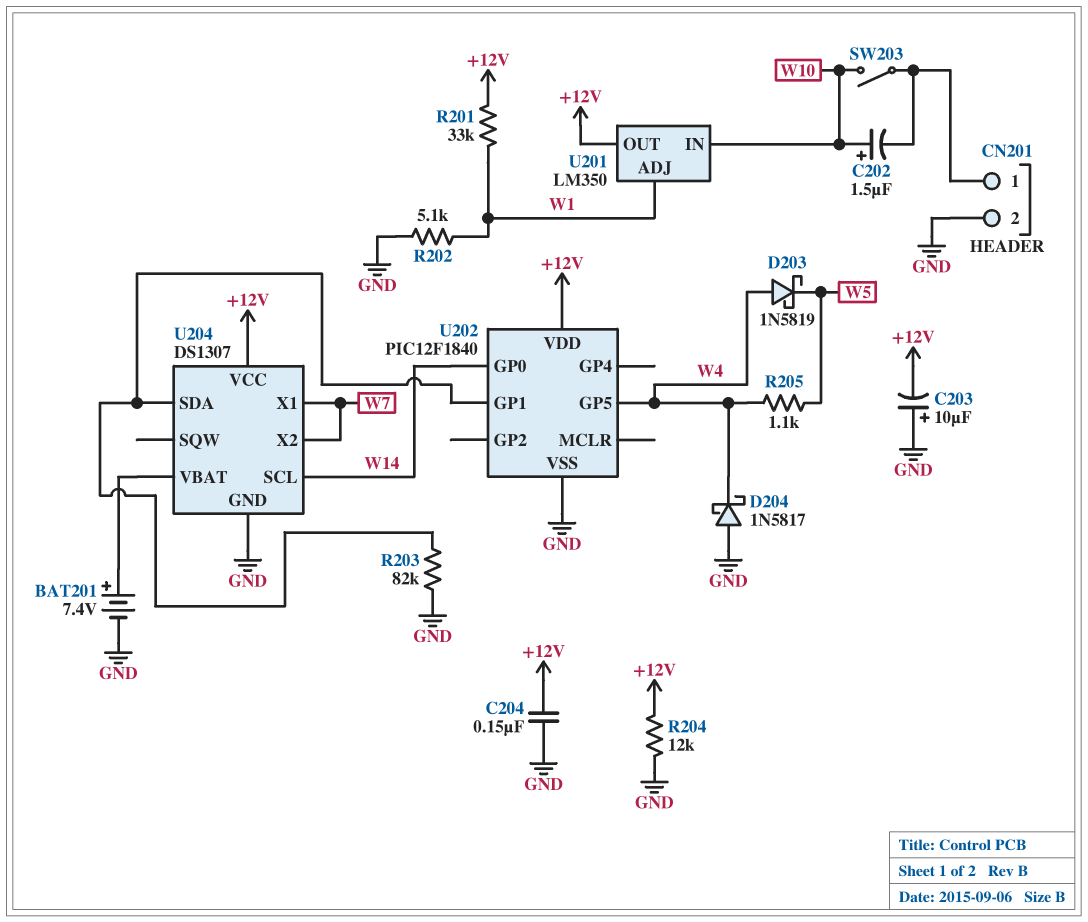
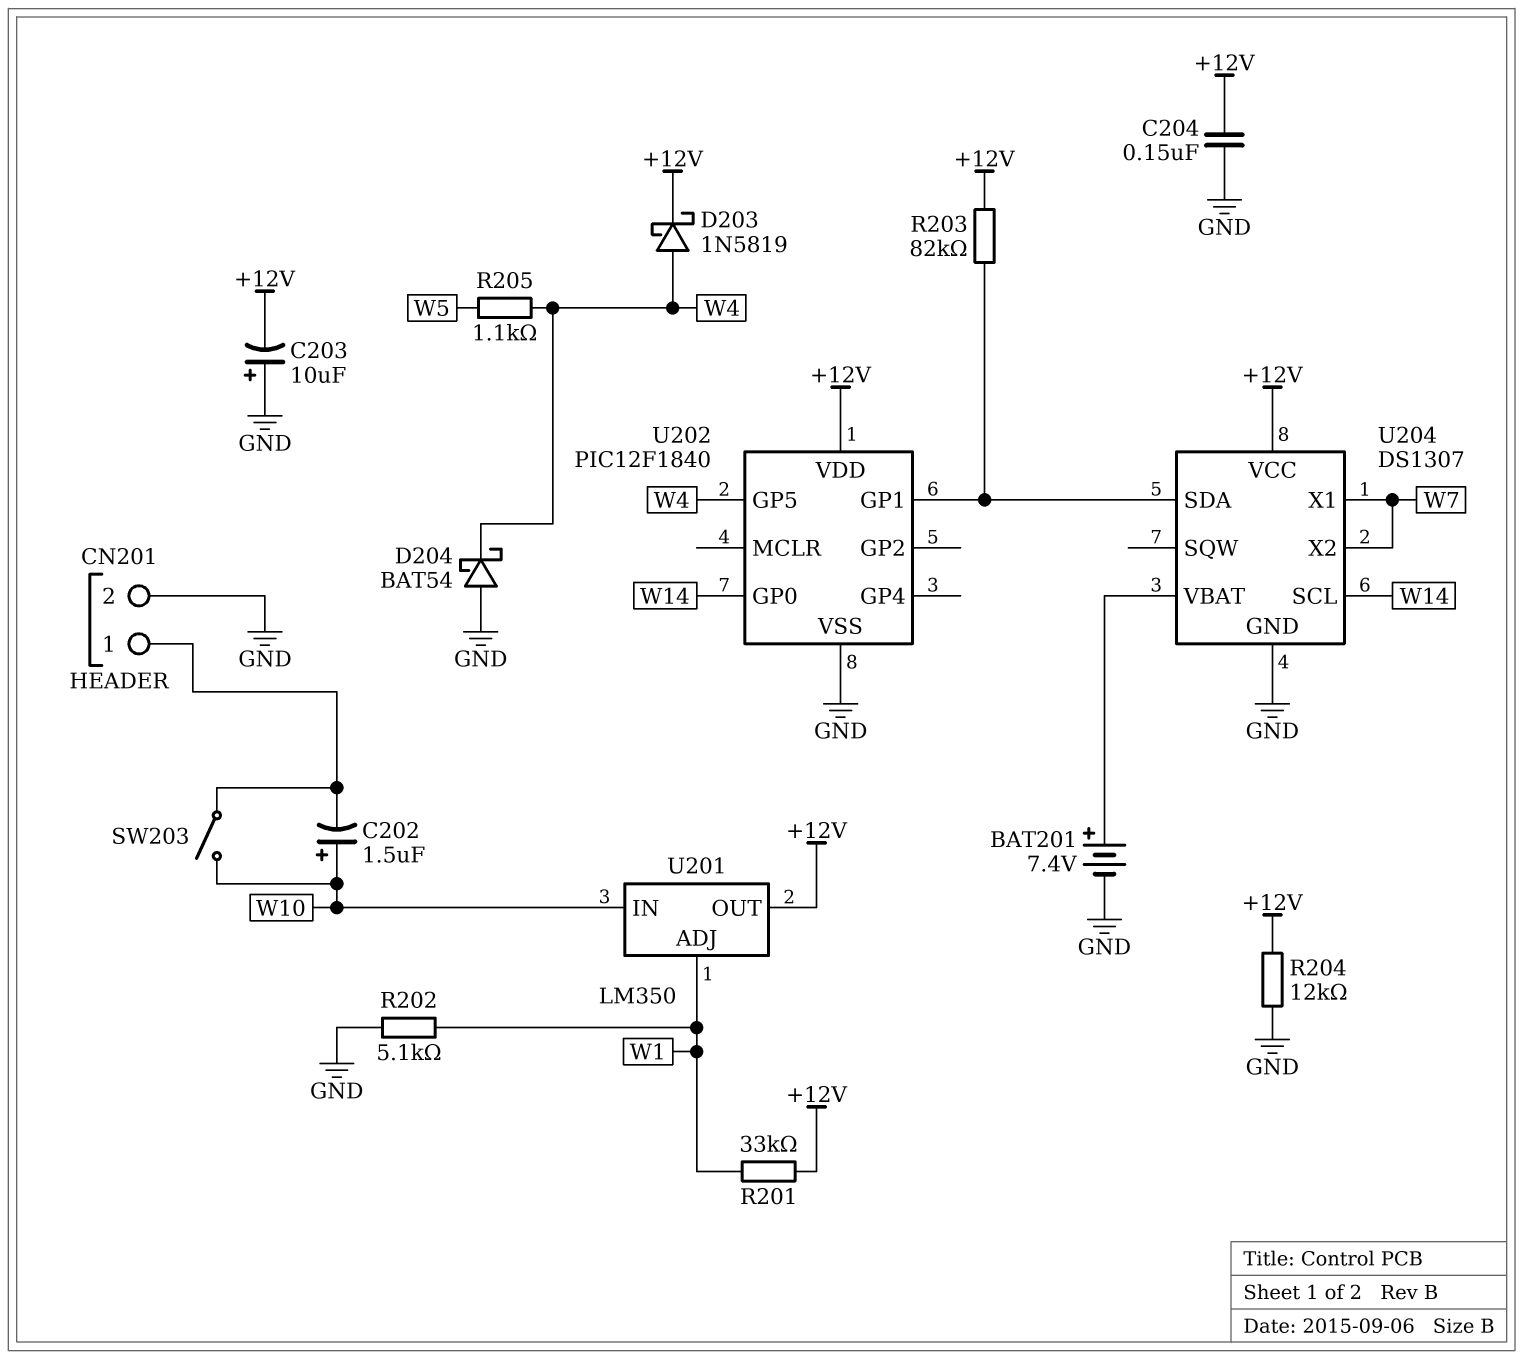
D203: schottky 1N5819 (A W4, K W5) -> schottky 1N5819 (A W4, K +12V)
D204: schottky 1N5817 (A GND, K W4) -> schottky BAT54 (A GND, K W4)
R203: 82k (GND, U202/GP1) -> 82k (+12V, U202/GP1)

